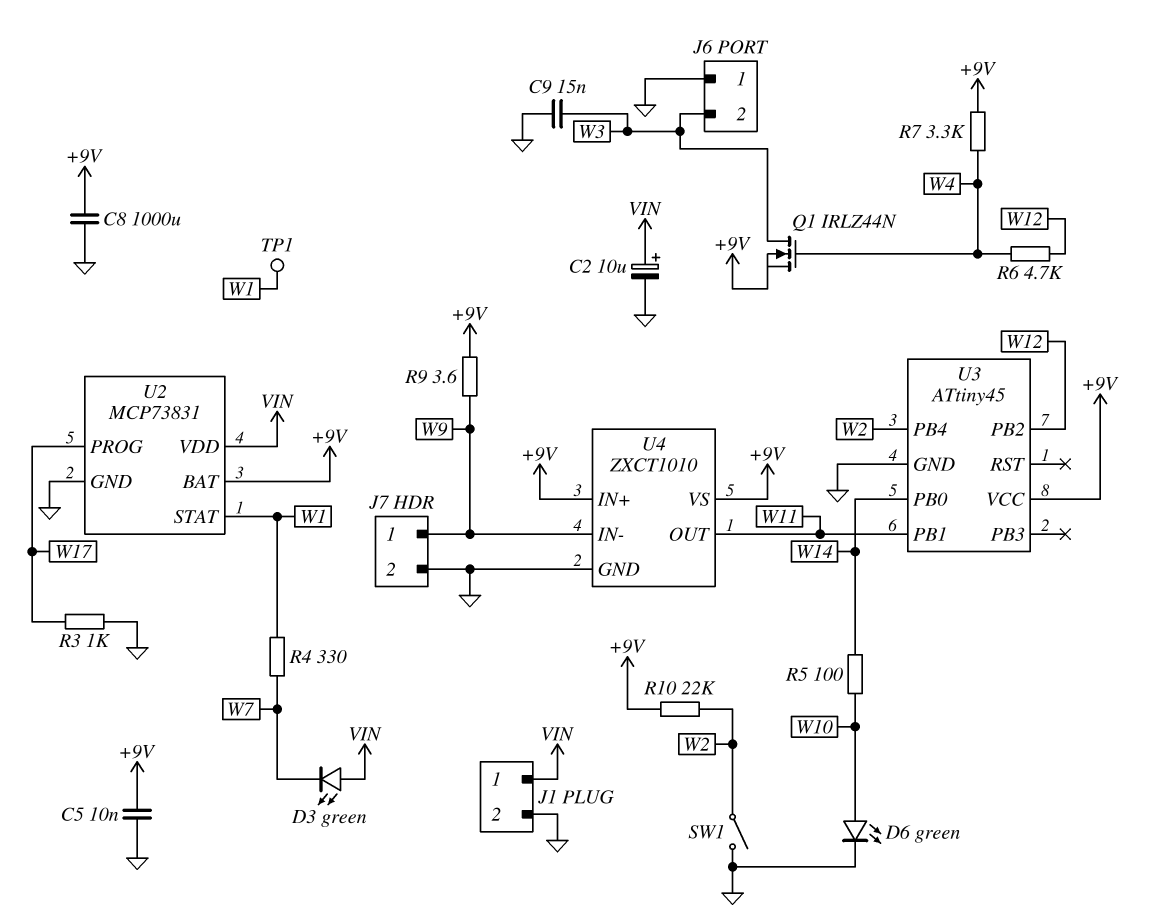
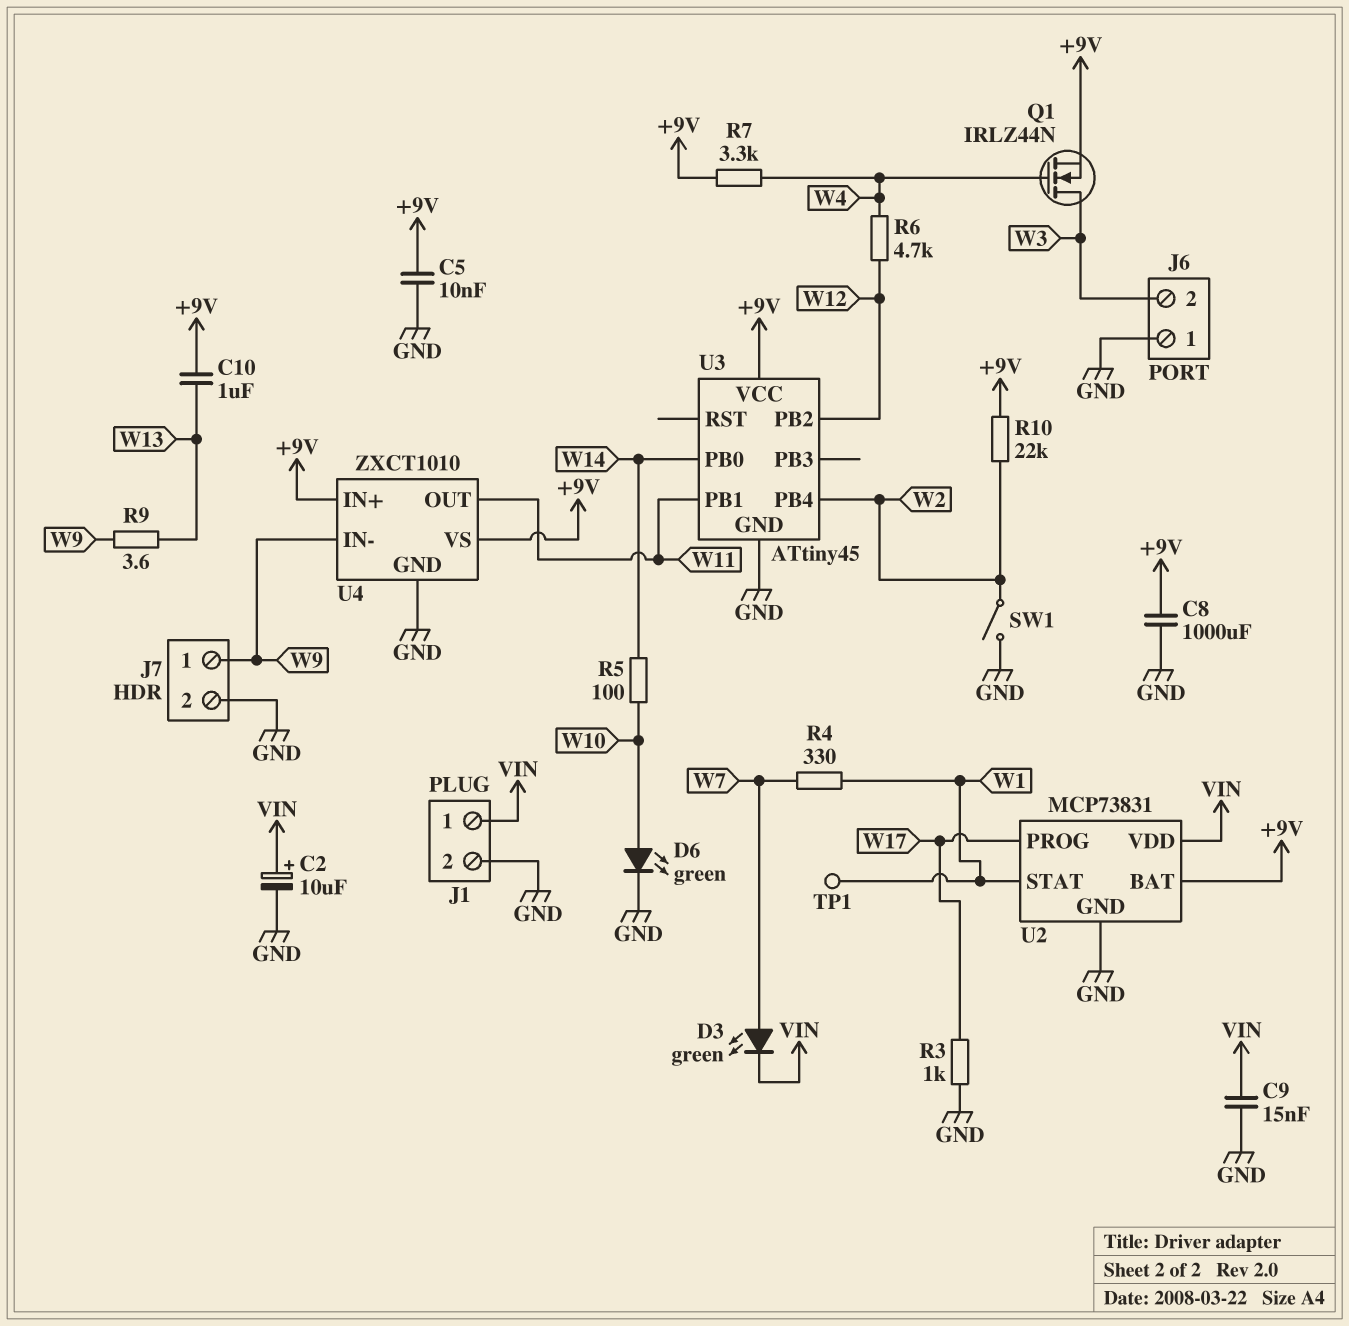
C9: 15nF (GND, W3) -> 15nF (GND, VIN)
C10: none -> 1uF (+9V, W13)
D3: LED green (A VIN, K W7) -> LED green (A W7, K VIN)
R9: 3.6 (+9V, W9) -> 3.6 (W9, W13)

